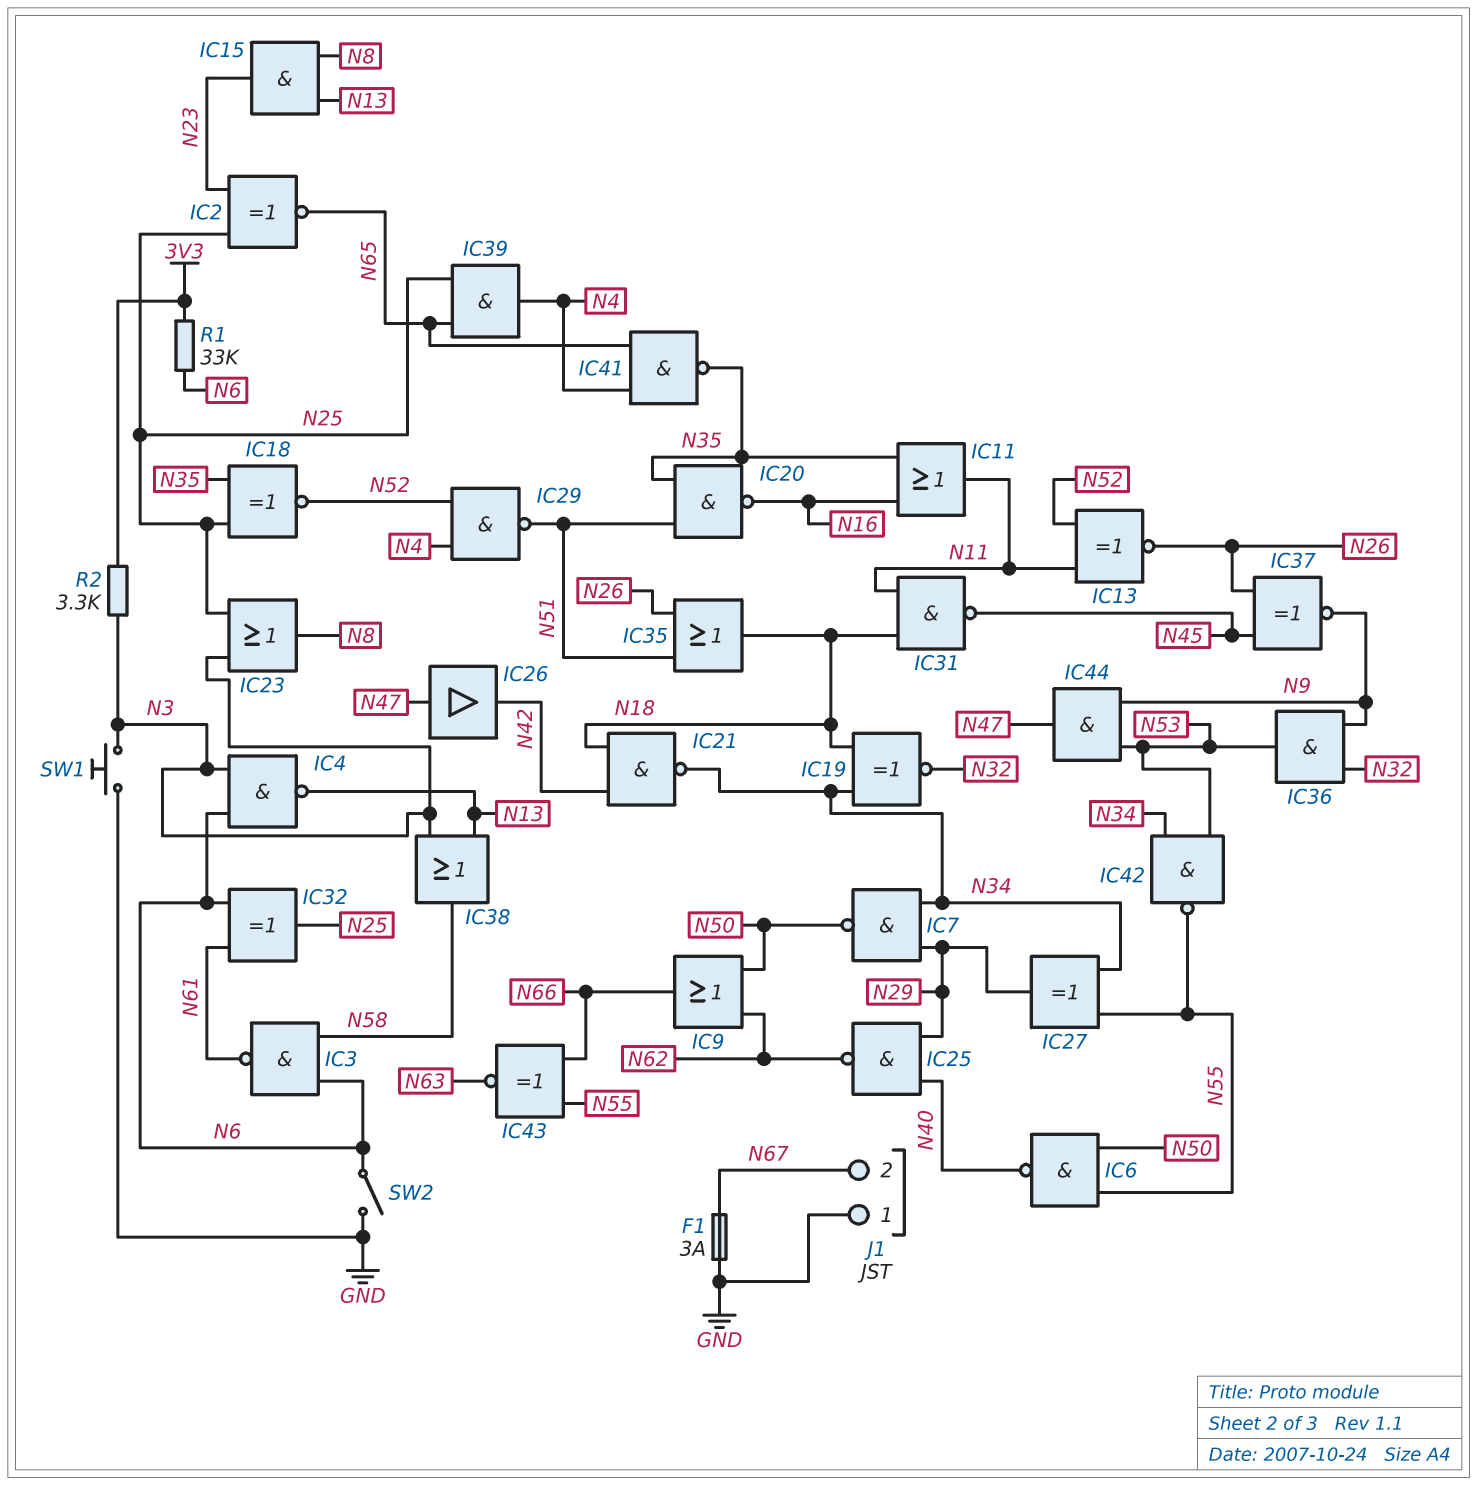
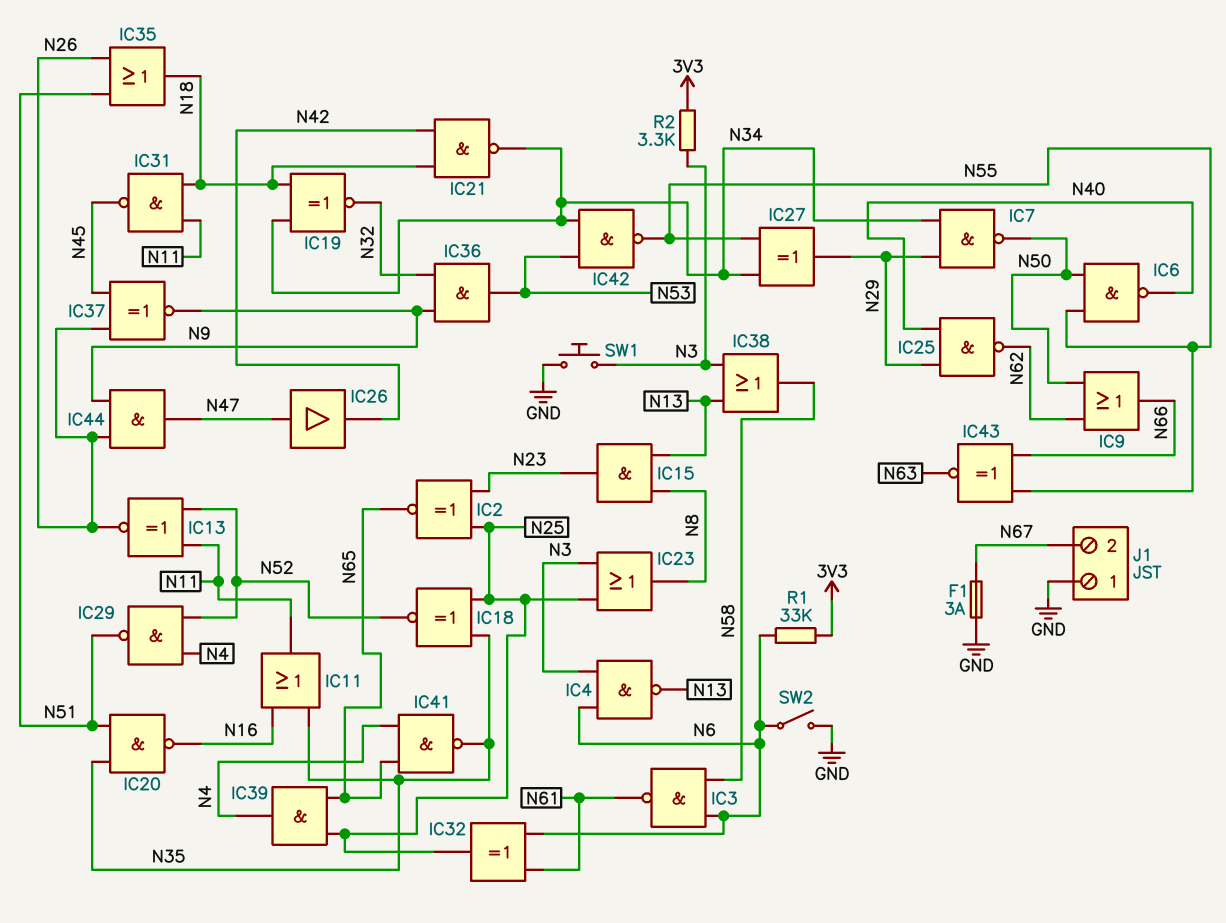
IC44: AND (in N9, in N53, out N47) -> AND (in N9, in N26, out N47)

